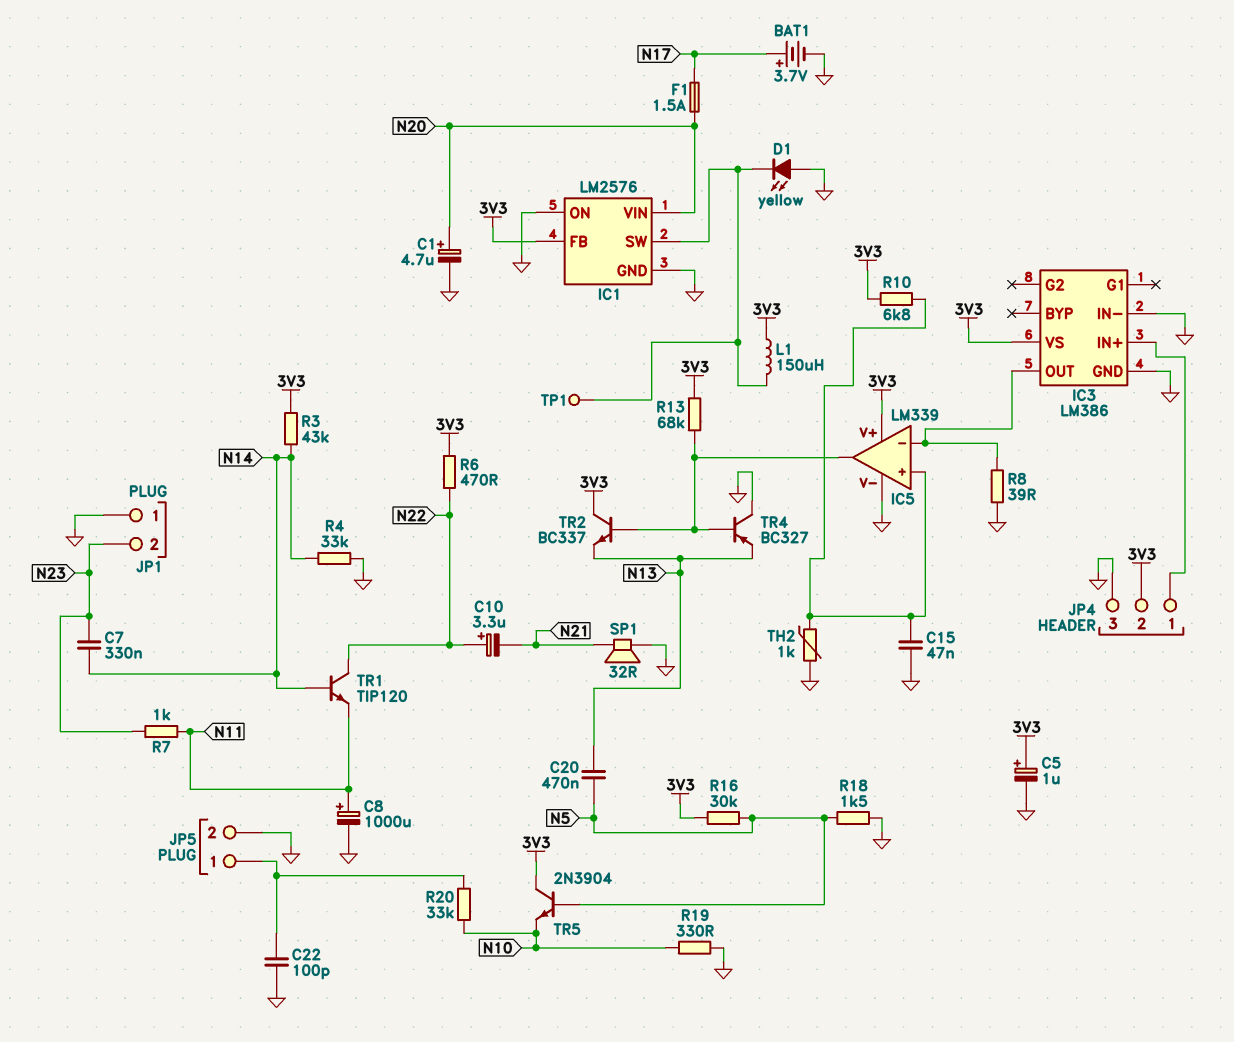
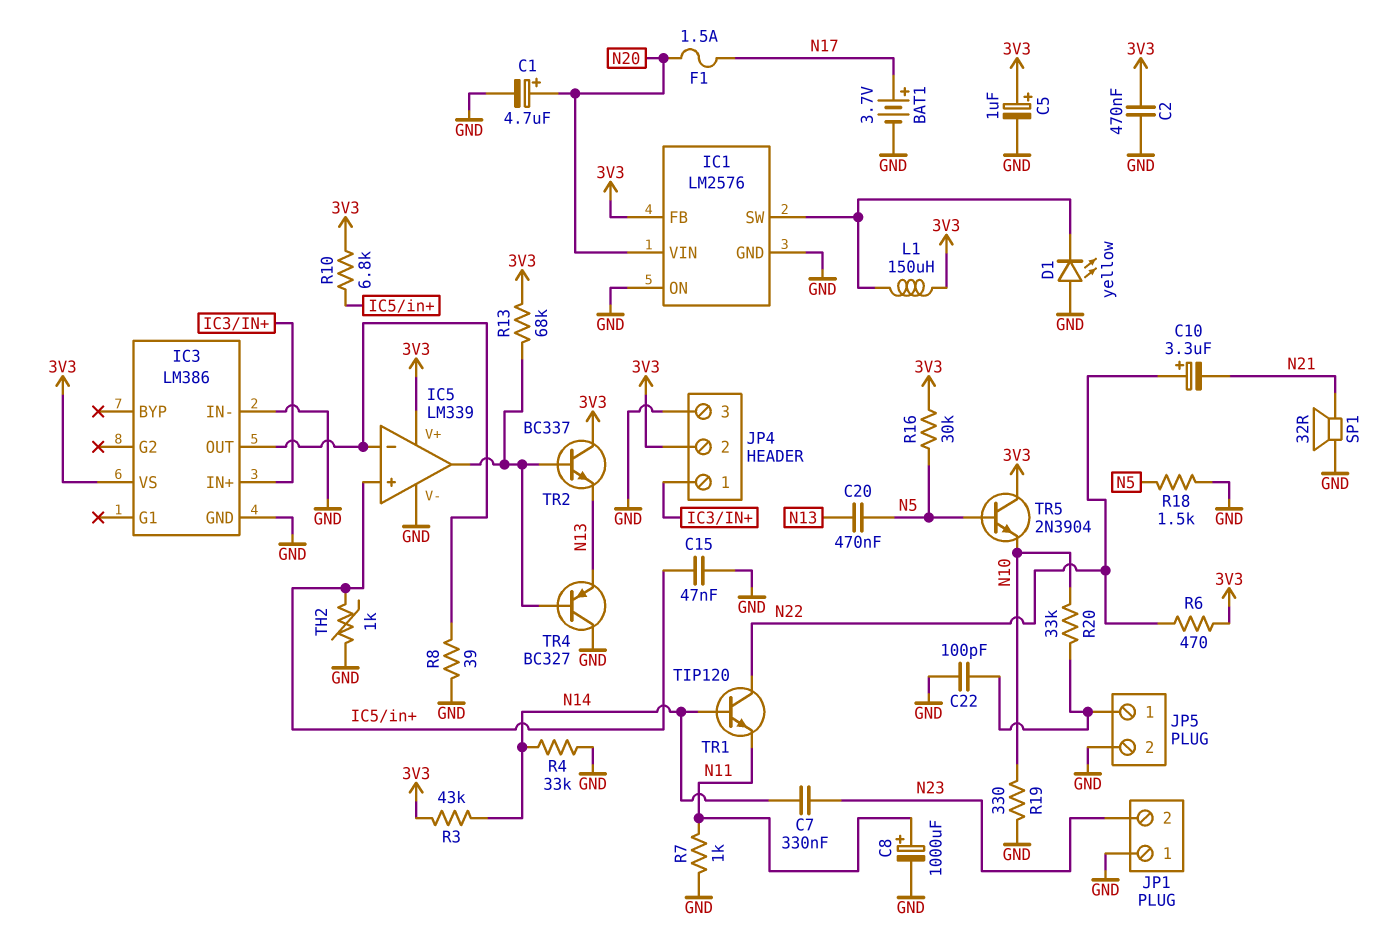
C2: none -> 470nF (3V3, GND)
R7: 1k (N11, N23) -> 1k (GND, N11)
TP1: test point (IC1/SW) -> none

